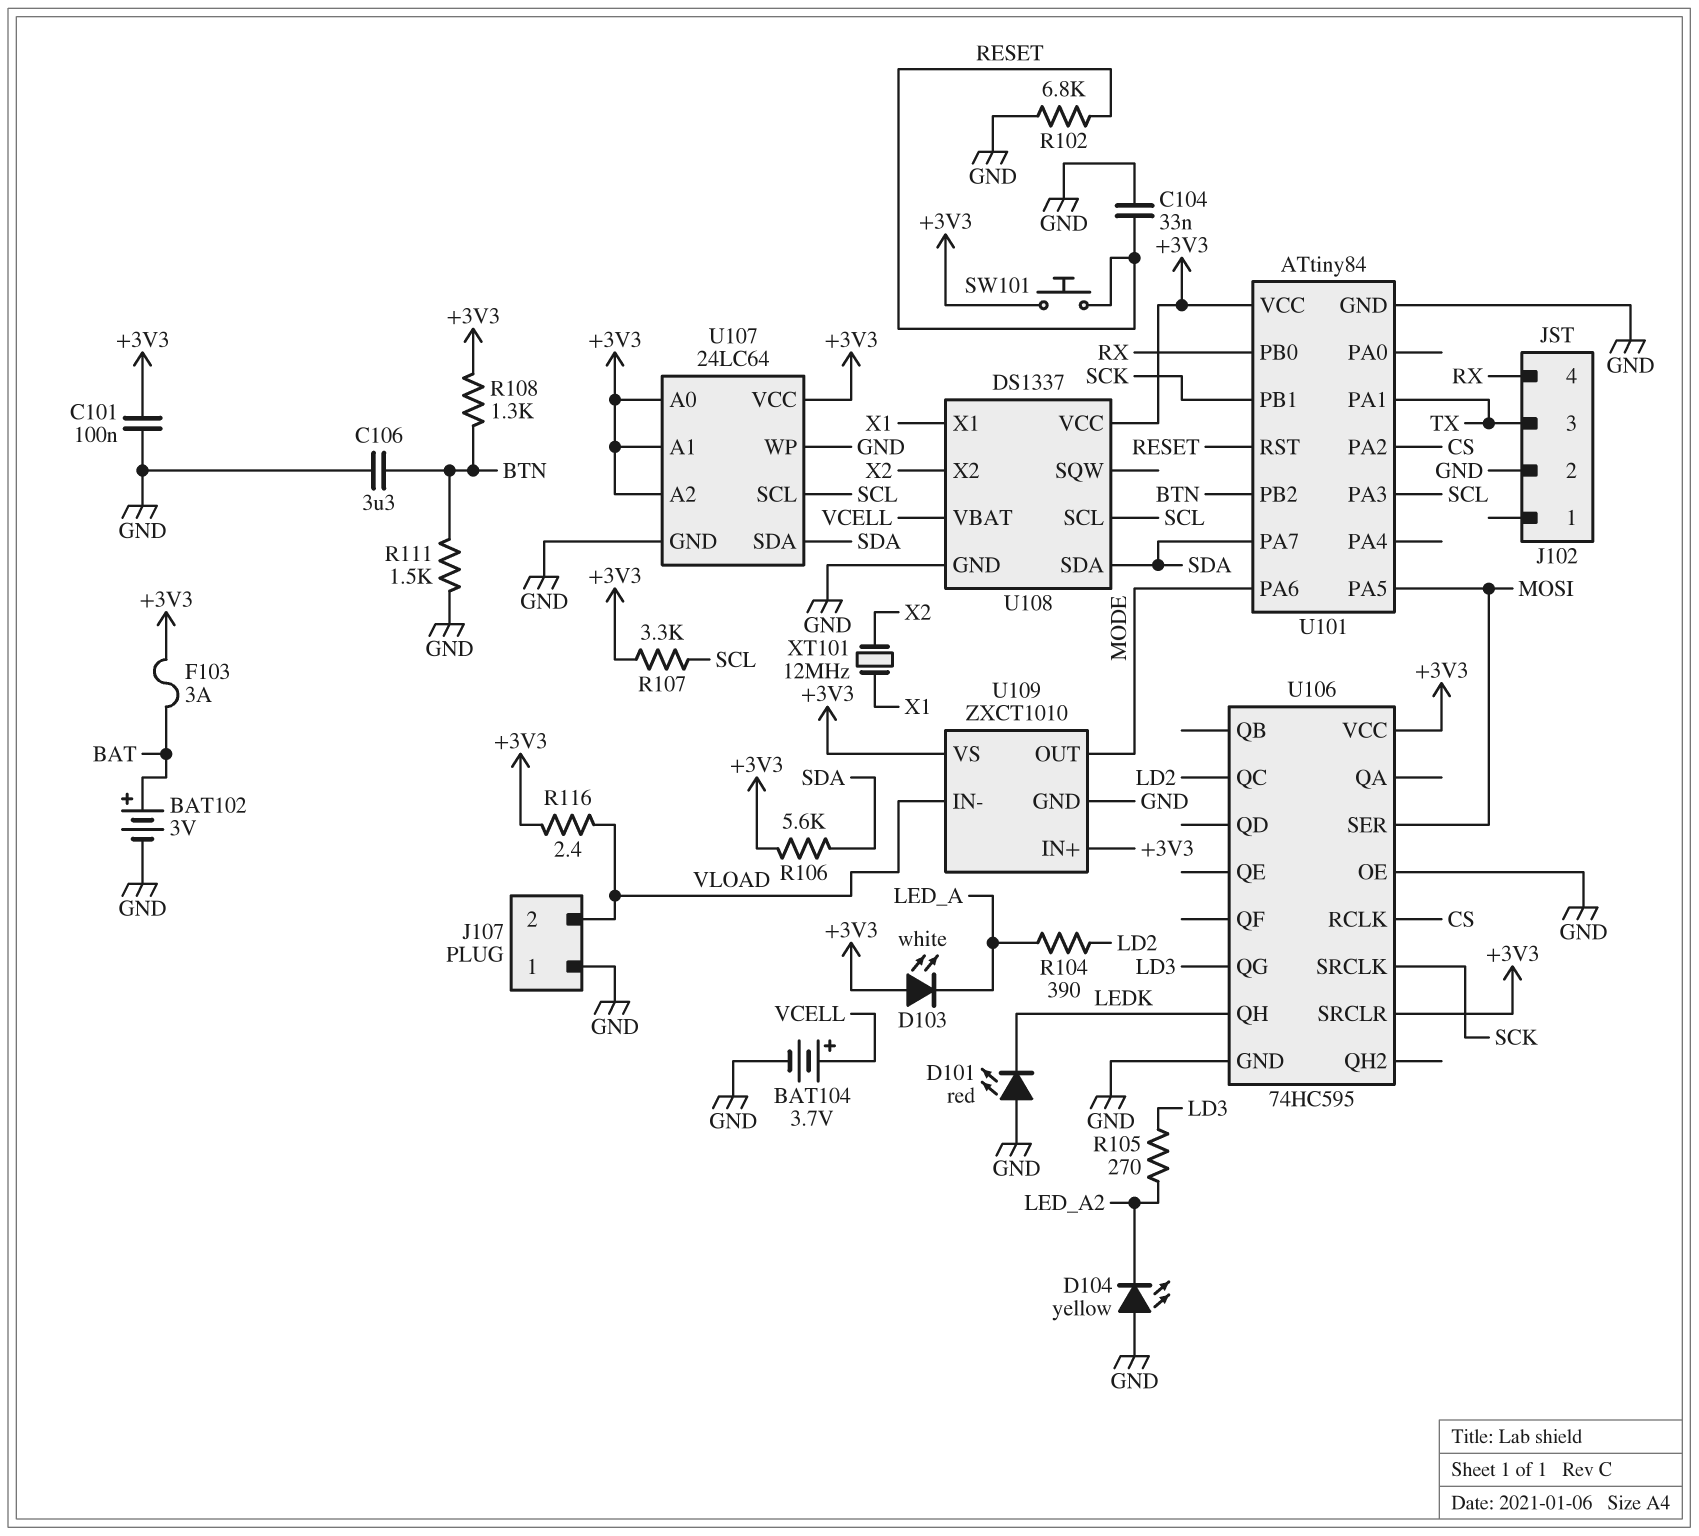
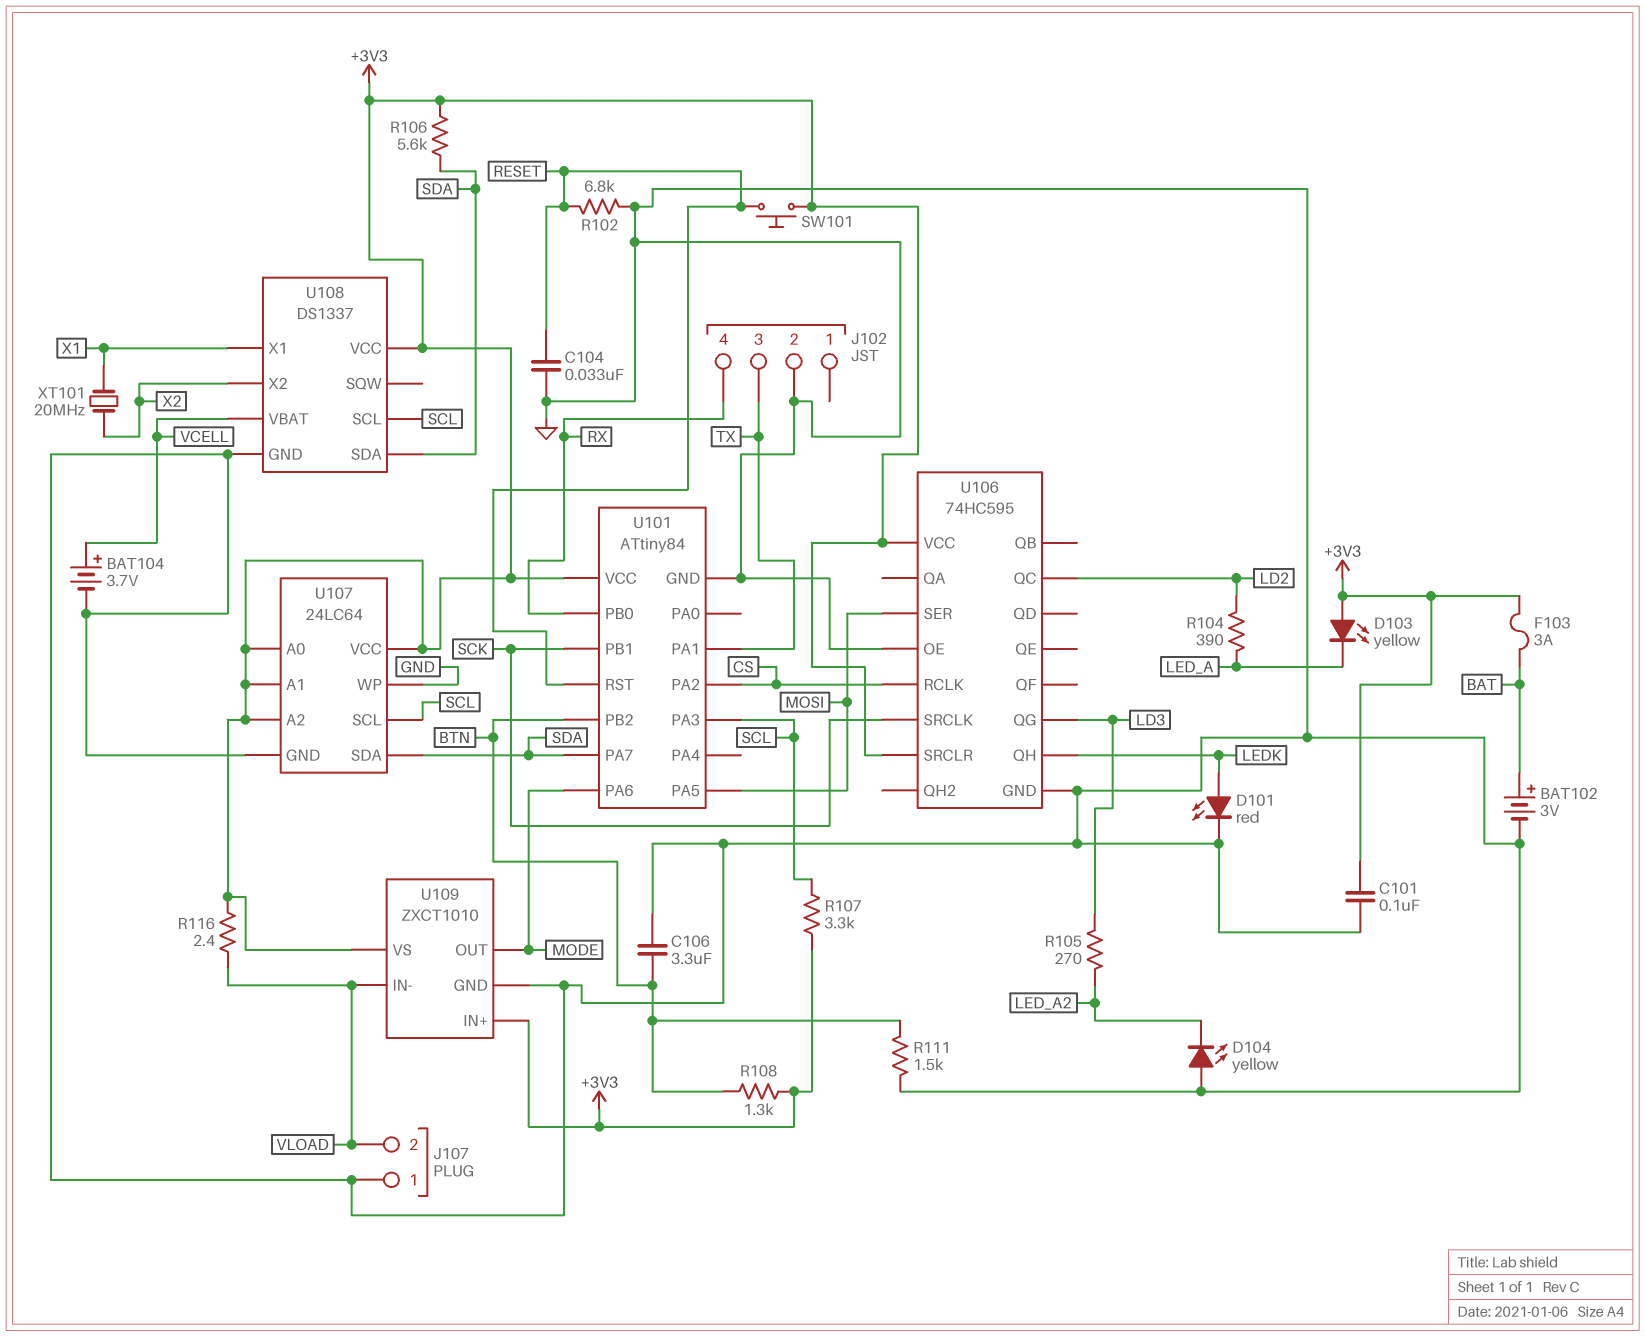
D101: LED red (A GND, K LEDK) -> LED red (A LEDK, K GND)
D103: LED white (A +3V3, K LED_A) -> LED yellow (A +3V3, K LED_A)
XT101: 12MHz (X1, X2) -> 20MHz (X1, X2)

